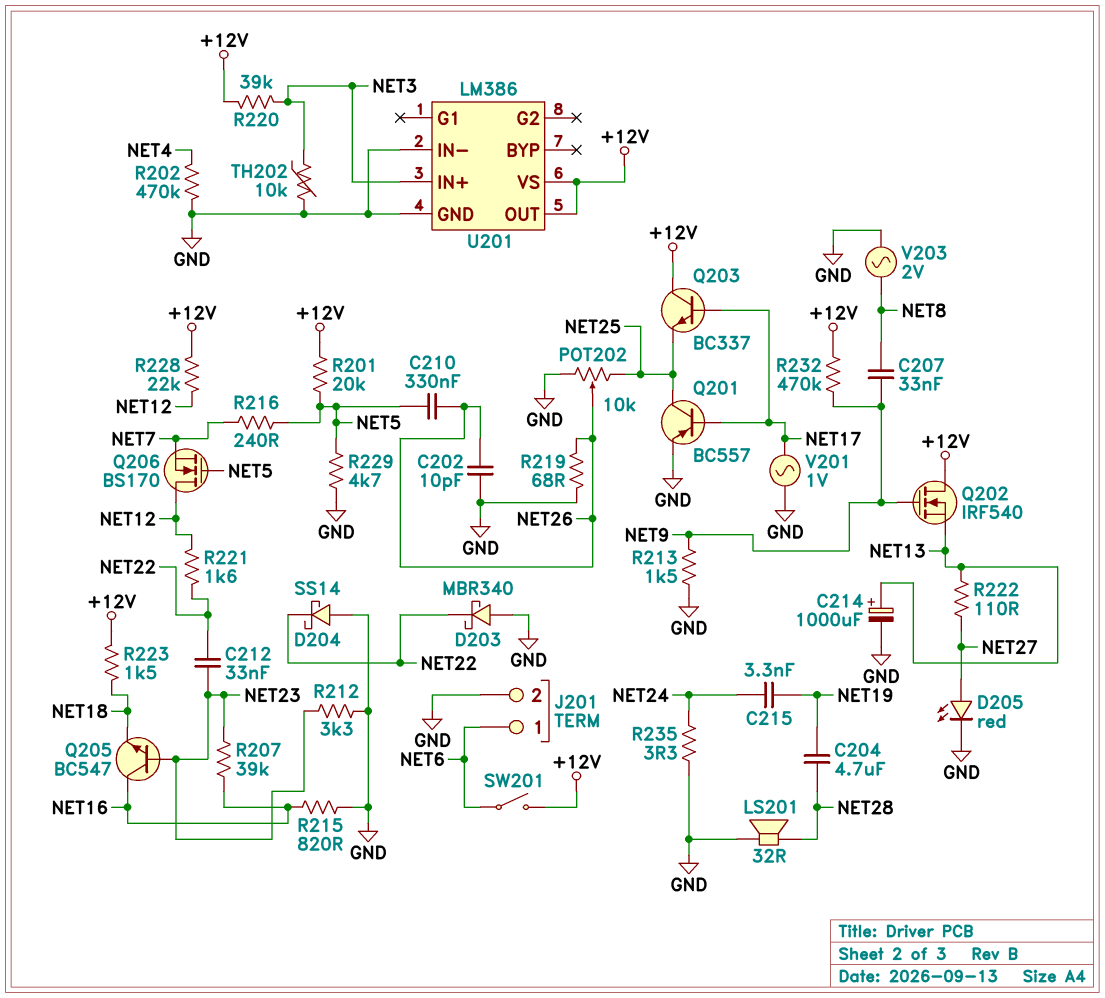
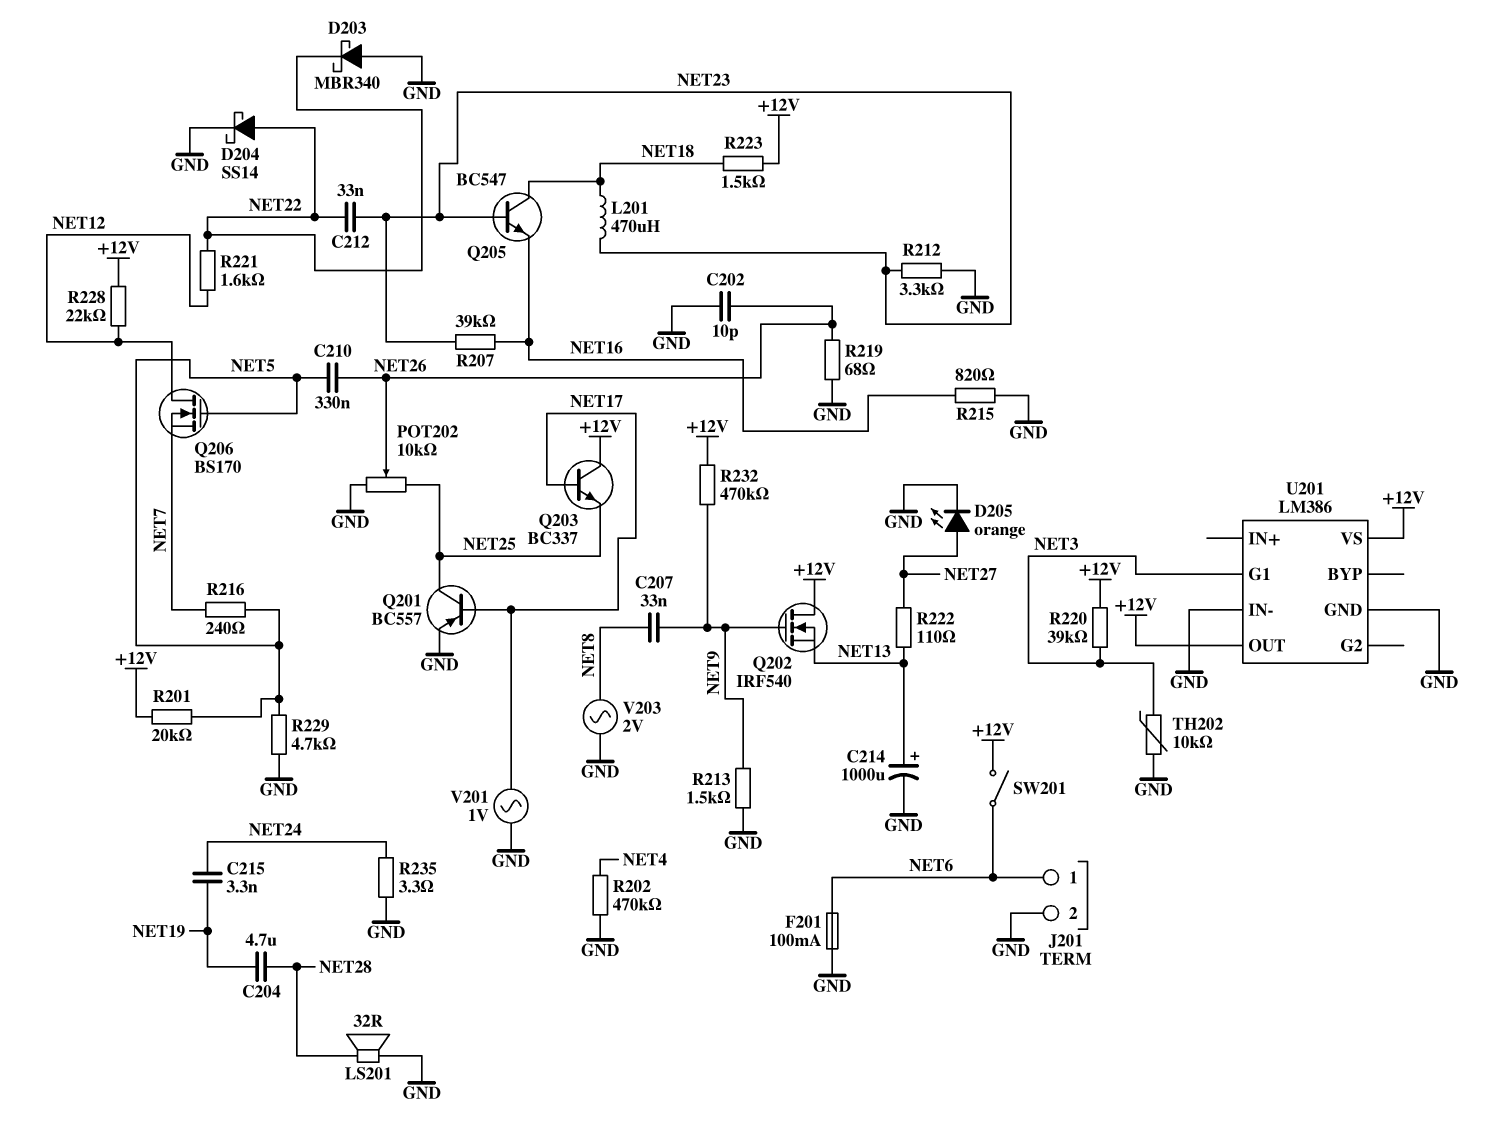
D204: schottky SS14 (A GND, K NET22) -> schottky SS14 (A NET22, K GND)
D205: LED red (A NET27, K GND) -> LED orange (A NET27, K GND)
F201: none -> 100mA (GND, NET6)
L201: none -> 470uH (NET18, NET23)
Q205: NPN BC547 (B NET23, C NET16, E NET18) -> NPN BC547 (B NET23, C NET18, E NET16)
U201 pin G1: none -> NET3
U201 pin IN+: NET3 -> none

